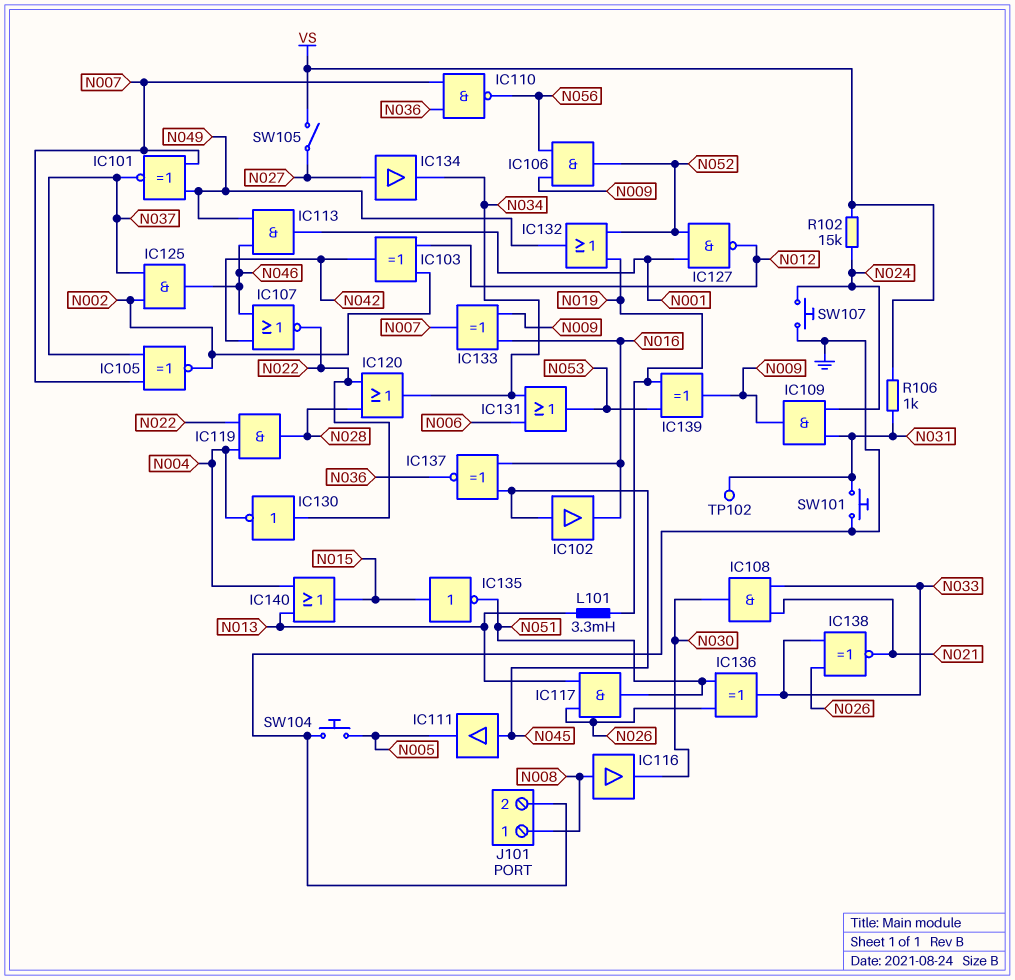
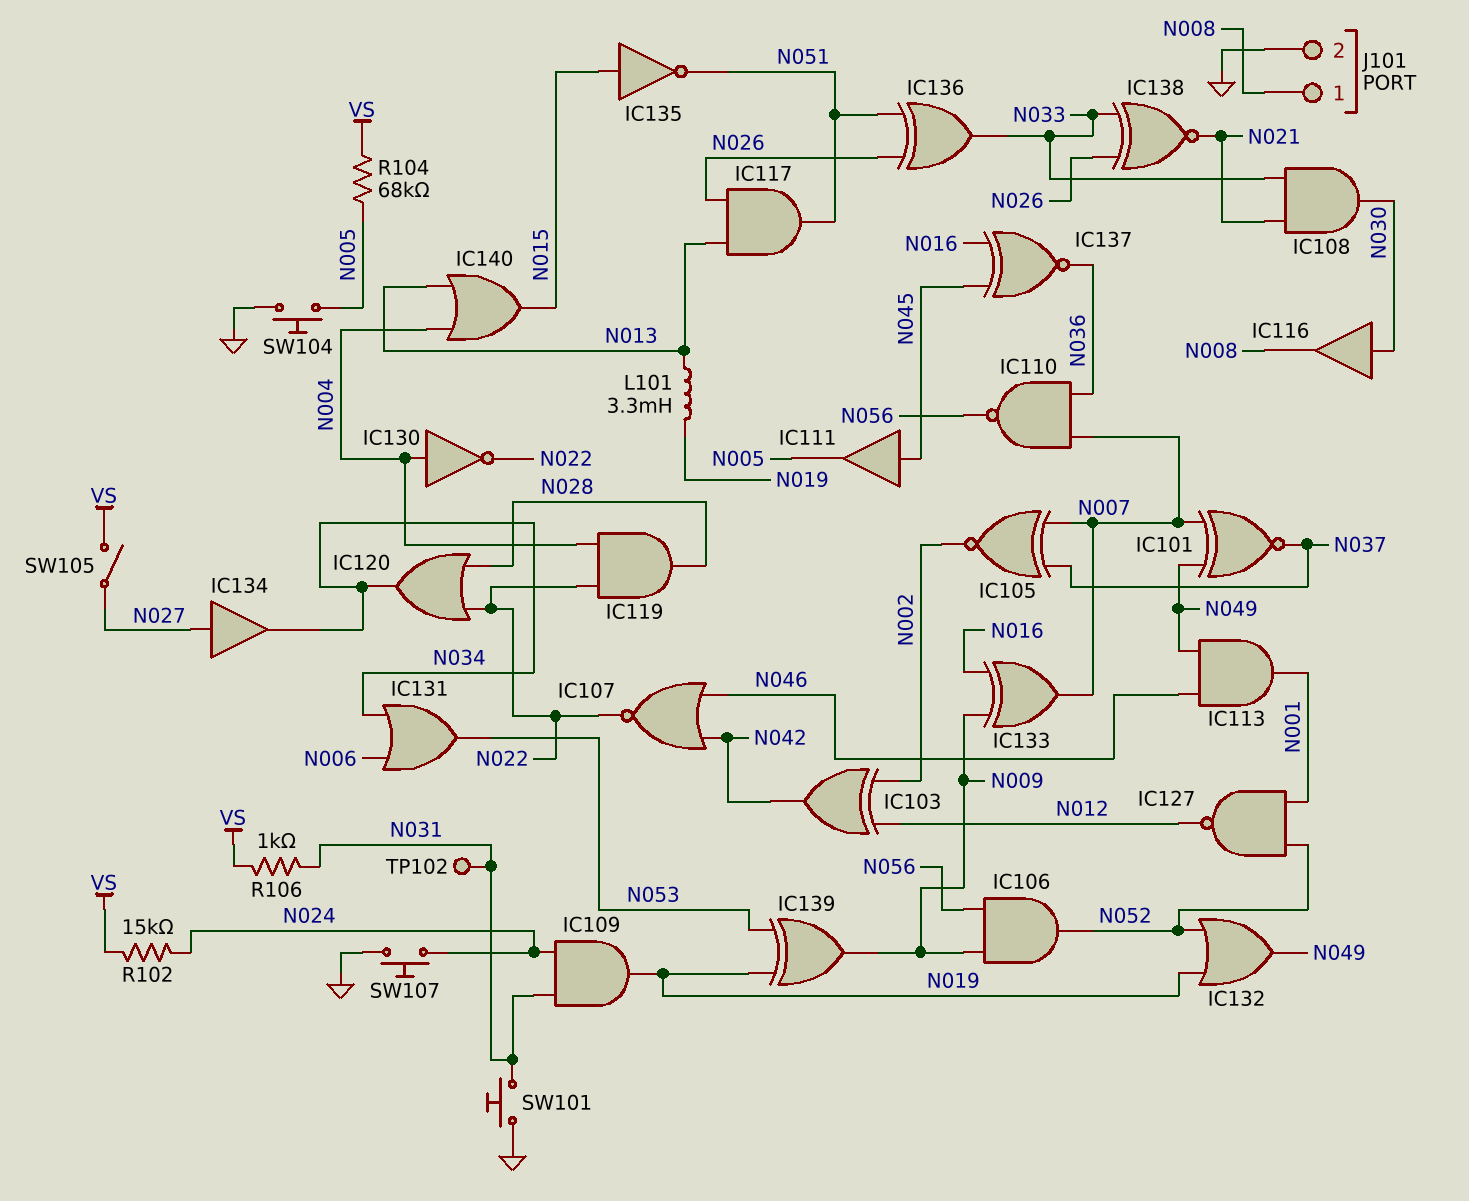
IC102: buffer (in N045, out N016) -> none
IC109: AND (in N024, in N031, out N009) -> AND (in N024, in N031, out N019)
IC116: buffer (in N008, out N030) -> buffer (in N030, out N008)
IC125: AND (in N002, in N037, out N046) -> none
IC130: NOT (in N022, out N004) -> NOT (in N004, out N022)
R104: none -> 68k (N005, VS)

